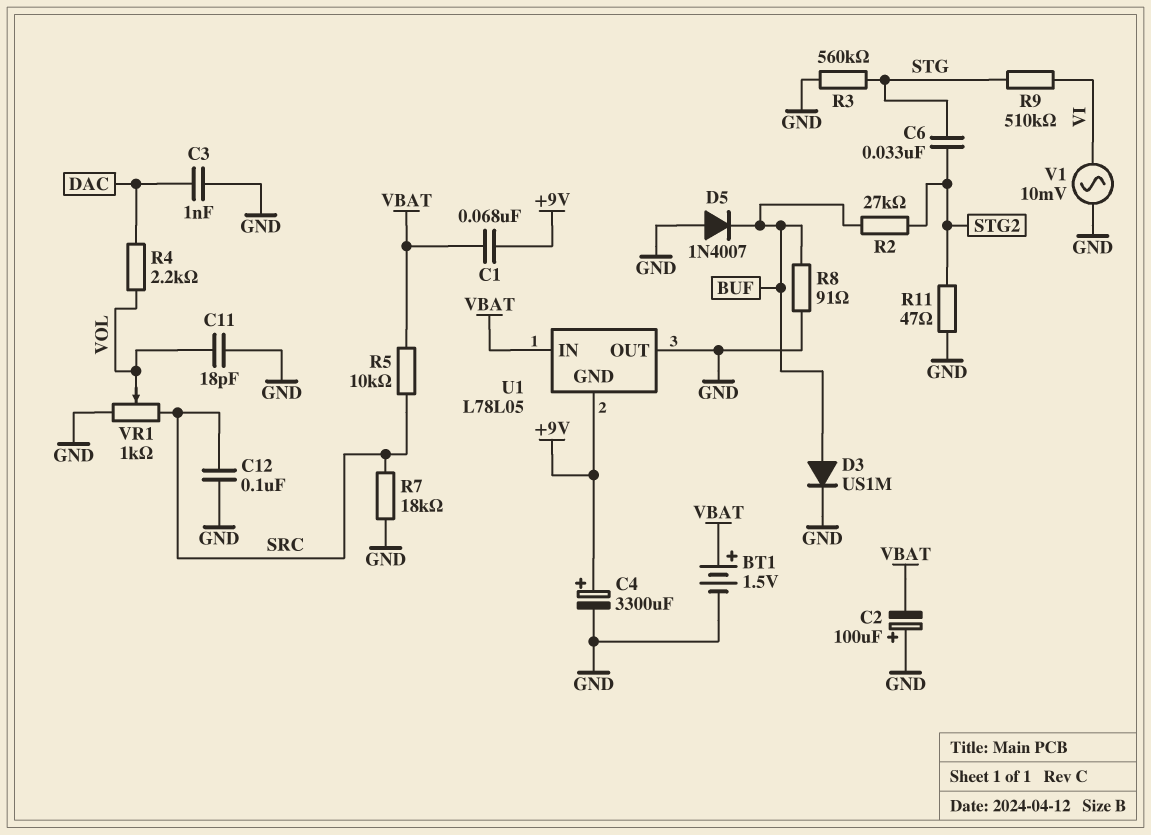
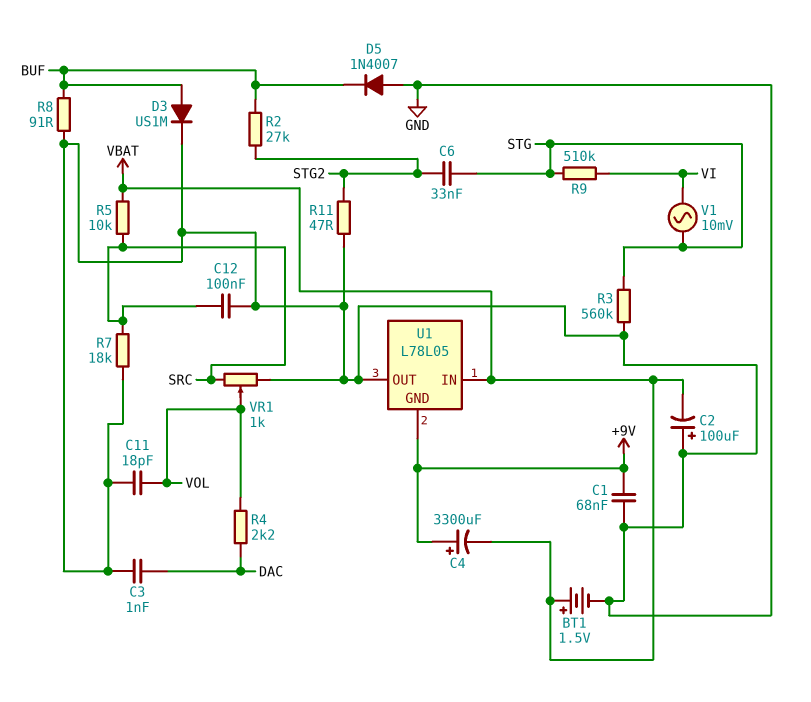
C1: 68nF (+9V, VBAT) -> 68nF (+9V, GND)
C4: 3300uF (plus +9V, minus GND) -> 3300uF (plus +9V, minus VBAT)
V1: AC 10mV (GND, VI) -> AC 10mV (STG, VI)

